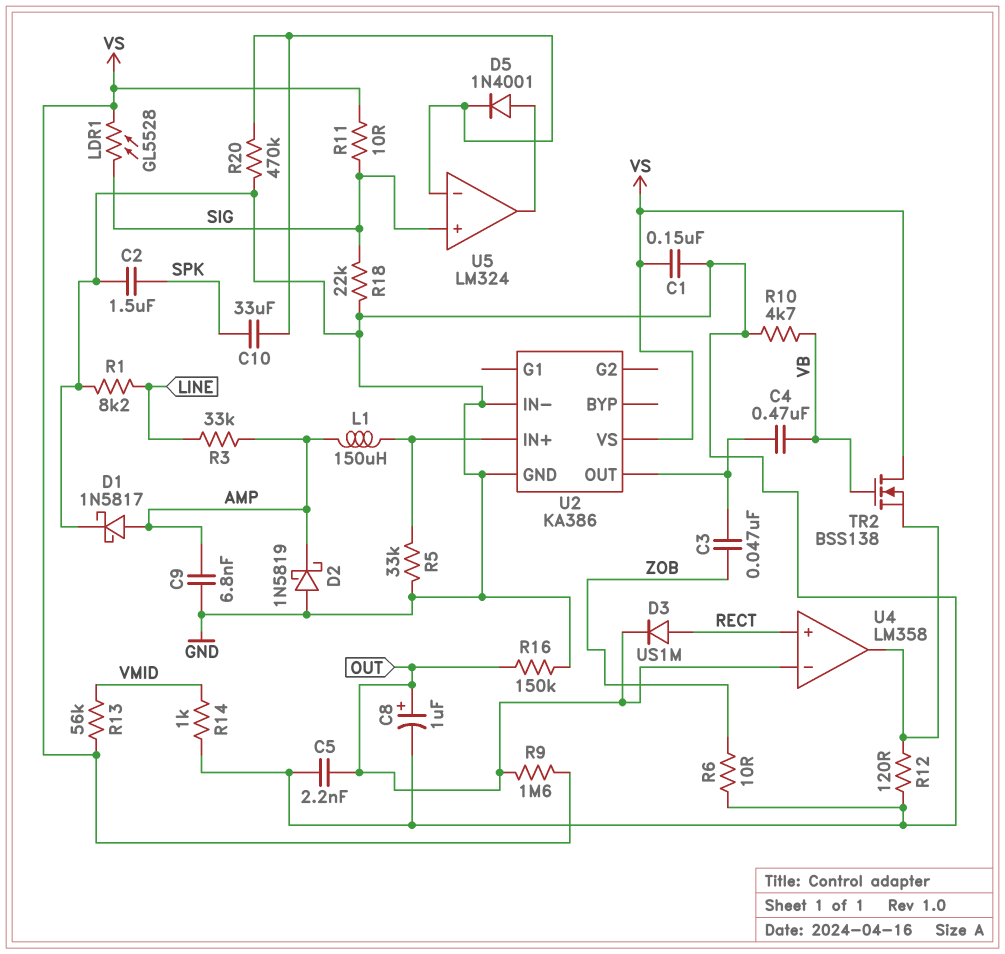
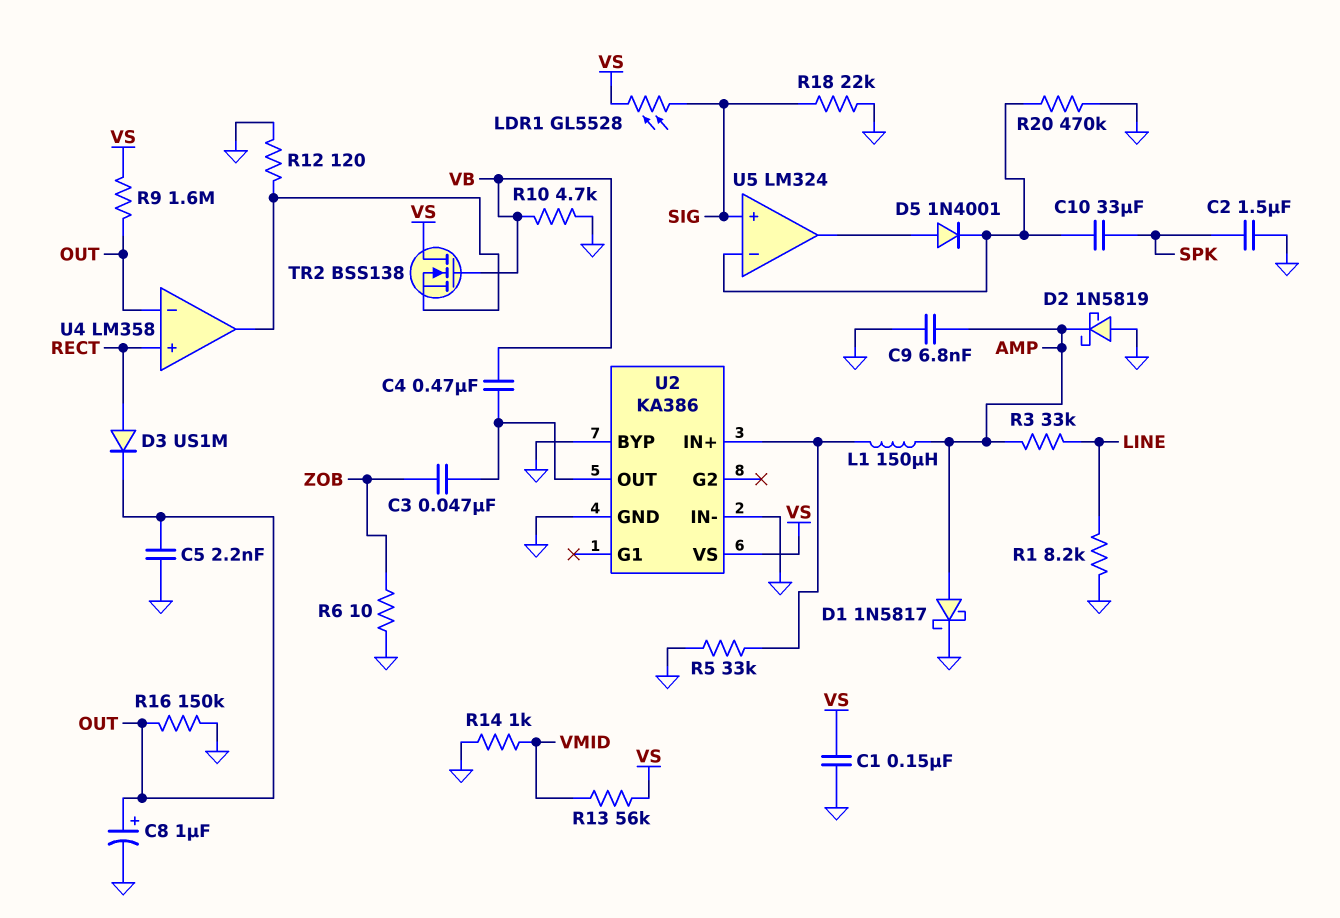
R11: 10 (SIG, VS) -> none
U2 pin BYP: none -> GND

